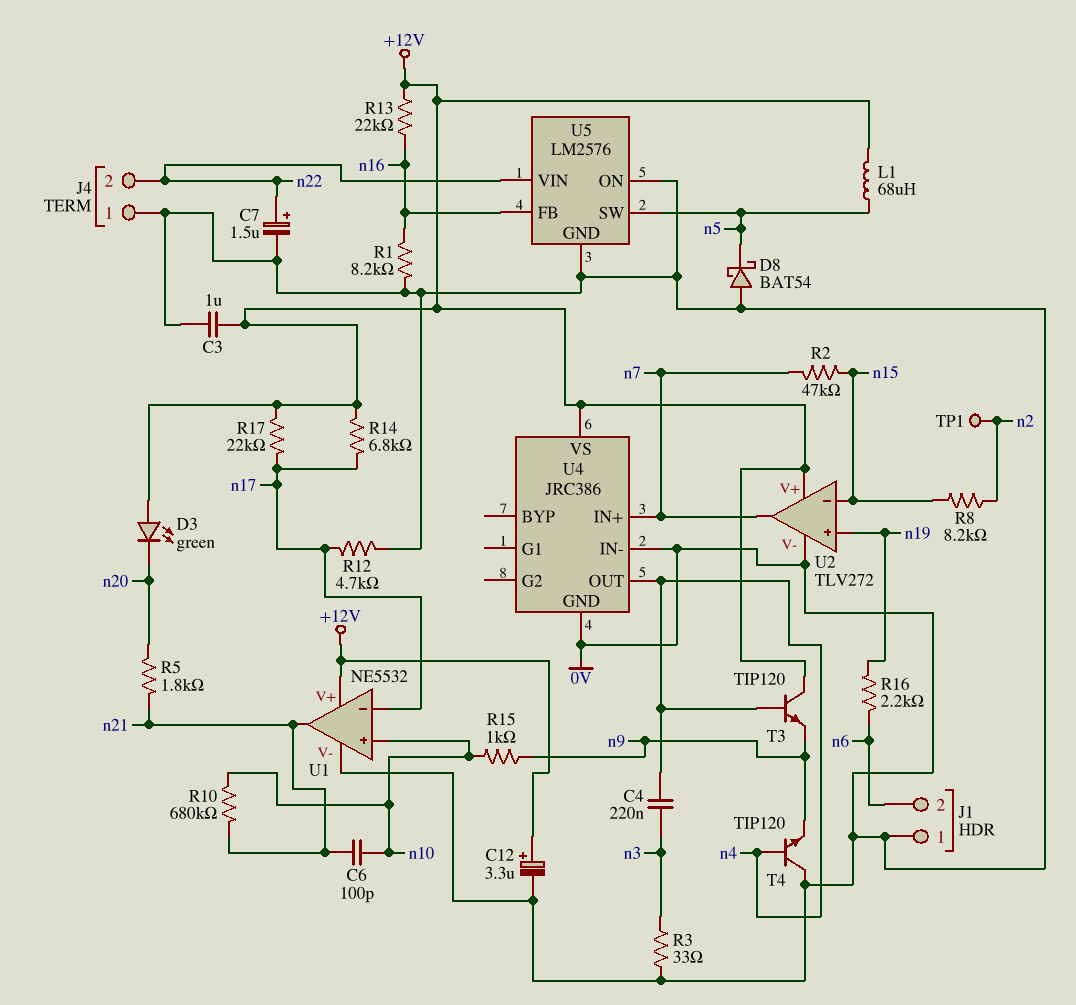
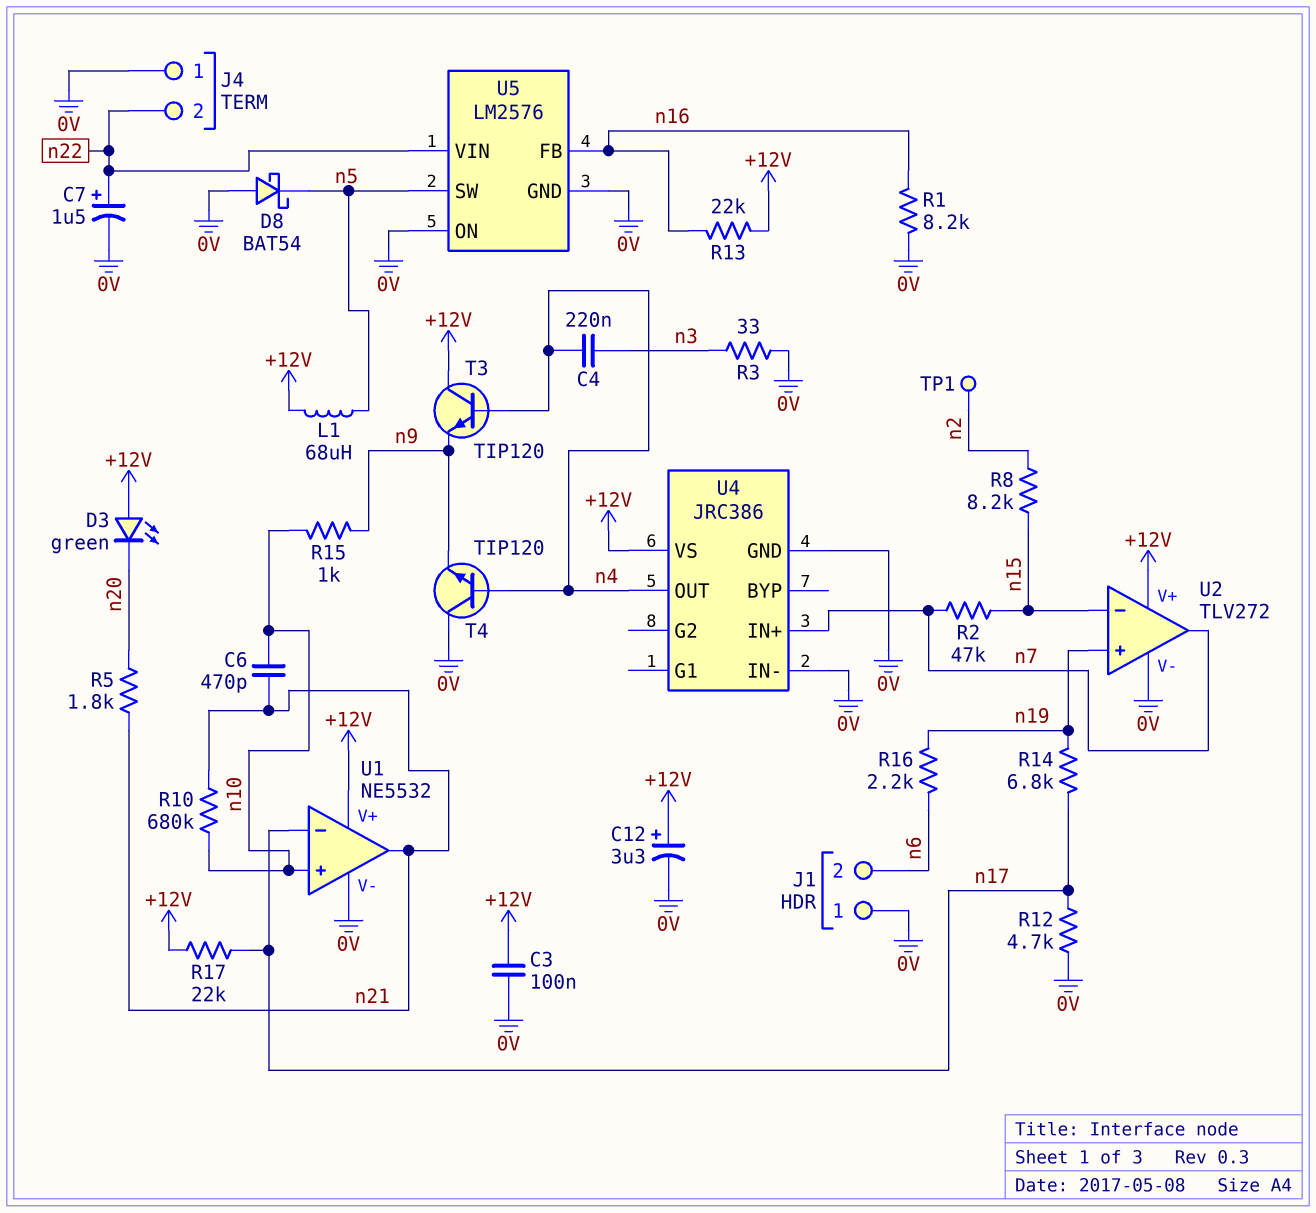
C3: 1uF (+12V, 0V) -> 100nF (+12V, 0V)
C6: 100pF (n10, n21) -> 470pF (n10, n21)
R14: 6.8k (+12V, n17) -> 6.8k (n17, n19)

